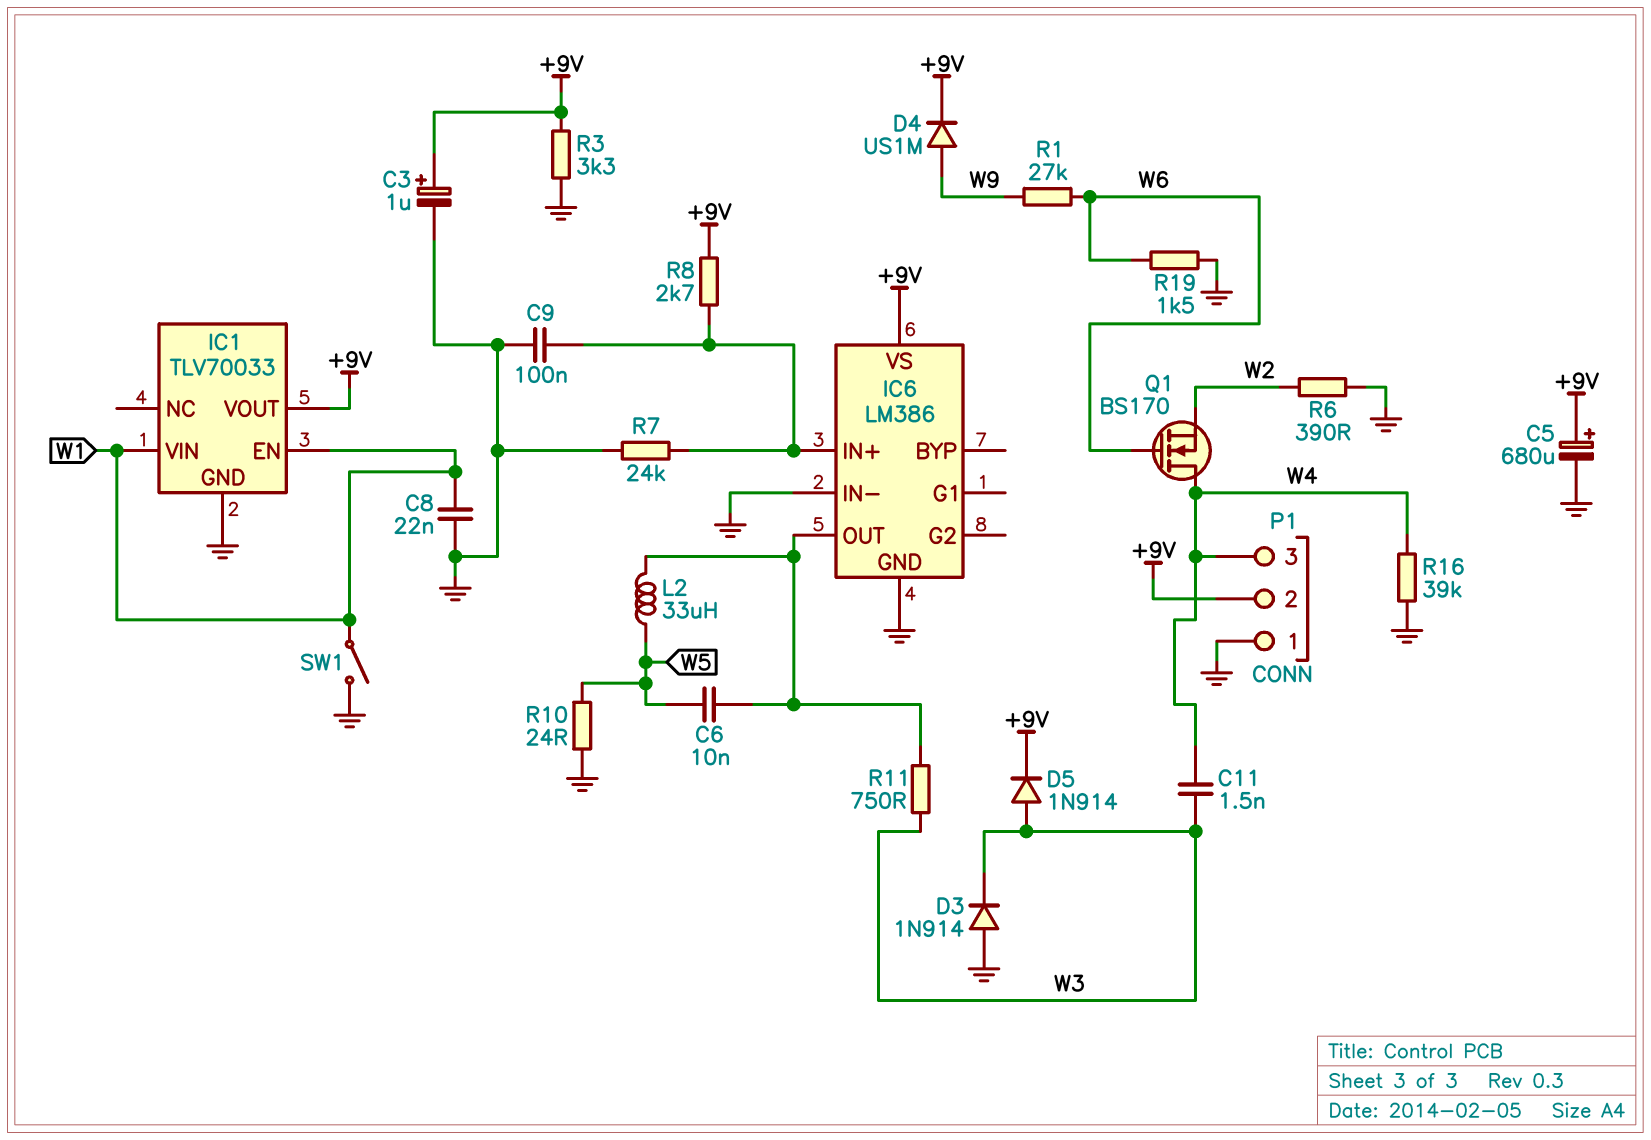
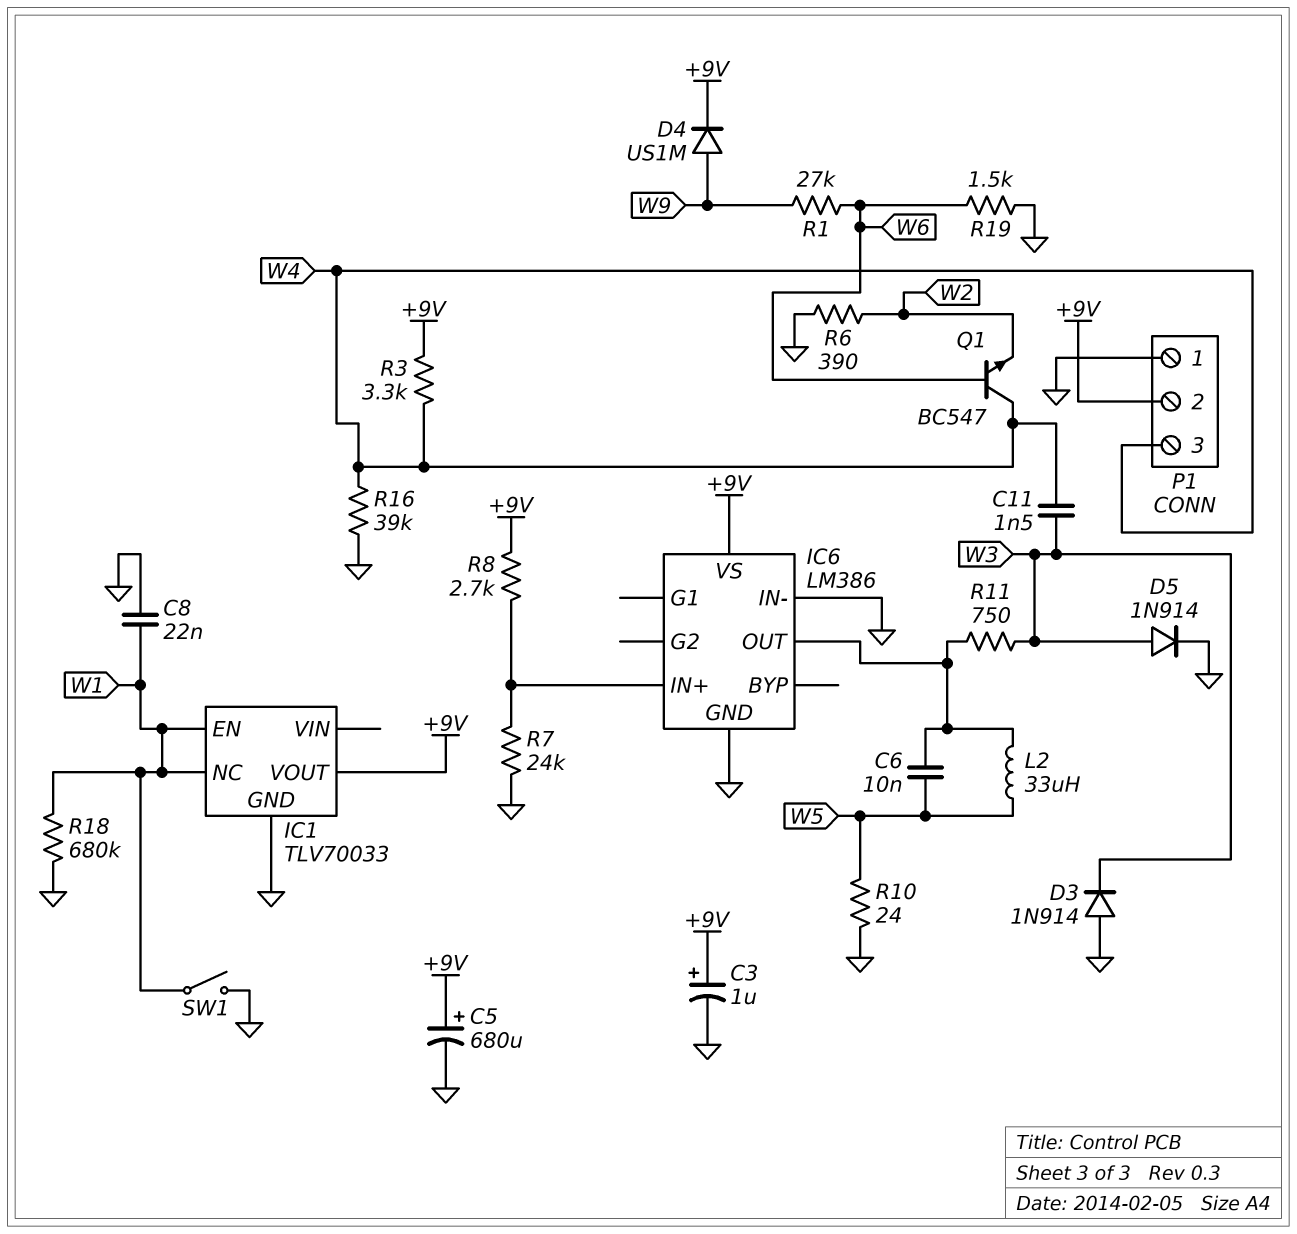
C9: 100nF (GND, IC6/IN+) -> none
D5: diode 1N914 (A W3, K +9V) -> diode 1N914 (A W3, K GND)
IC1 pin NC: none -> W1
IC1 pin VIN: W1 -> none
Q1: NMOS BS170 (G W6, D W4, S W2) -> NPN BC547 (B W6, C W4, E W2)
R3: 3.3k (+9V, GND) -> 3.3k (+9V, W4)
R18: none -> 680k (GND, W1)

